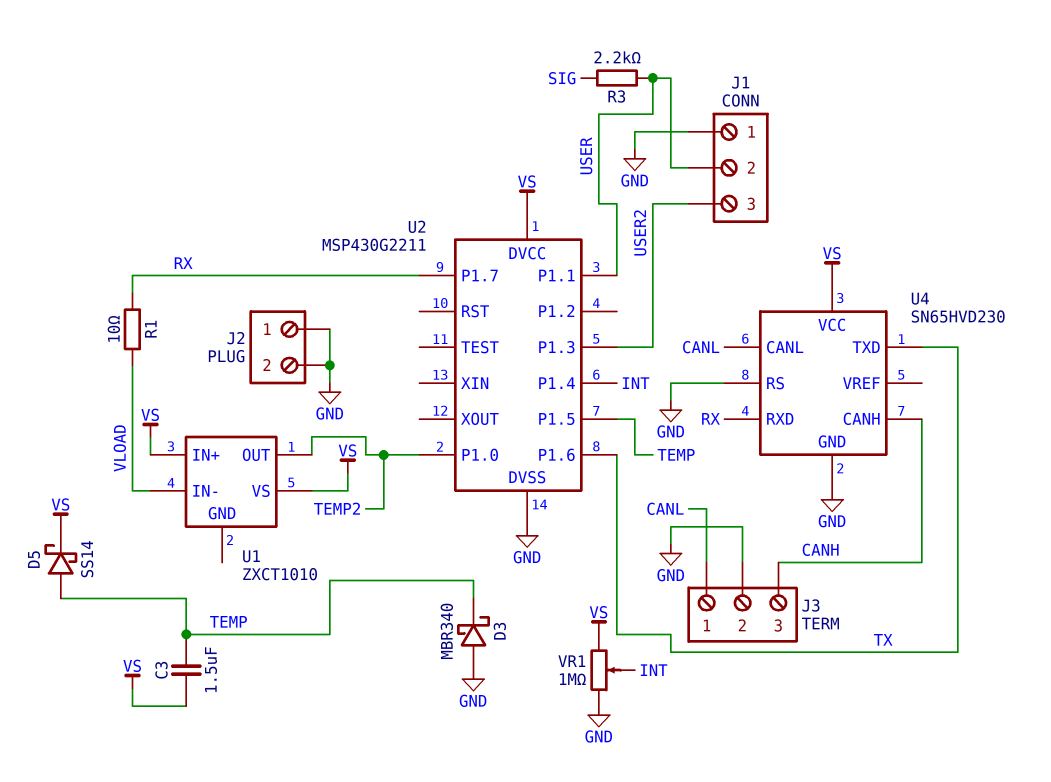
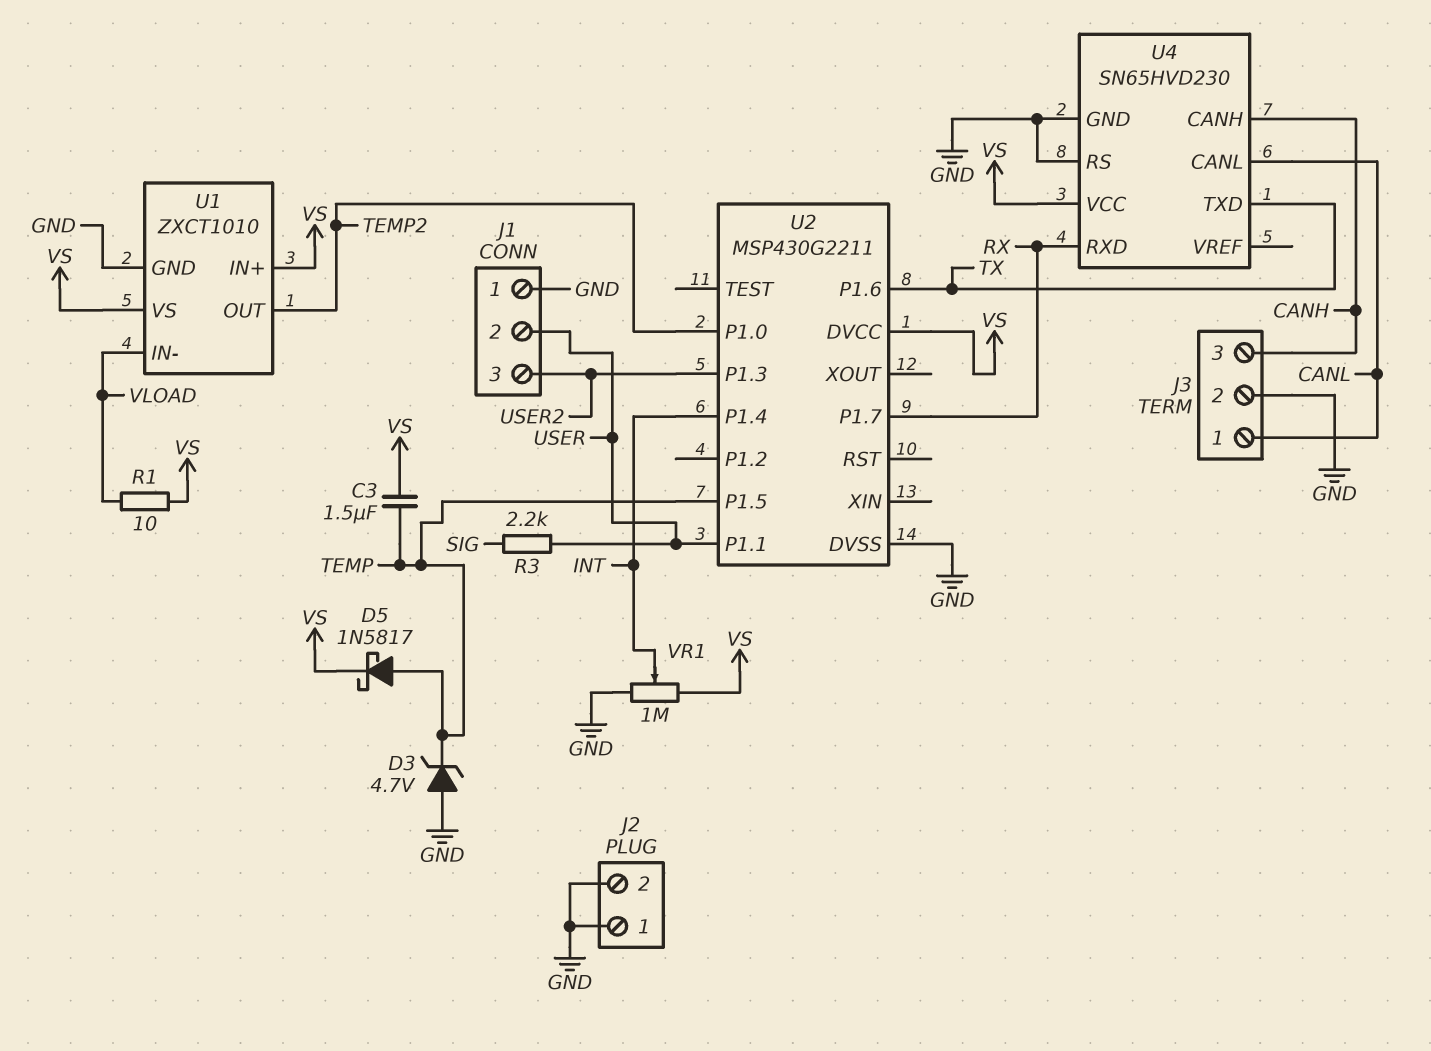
D3: schottky MBR340 (A GND, K TEMP) -> zener 4.7V (A GND, K TEMP)
D5: schottky SS14 (A TEMP, K VS) -> schottky 1N5817 (A TEMP, K VS)
R1: 10 (RX, VLOAD) -> 10 (VLOAD, VS)
U1 pin GND: none -> GND

